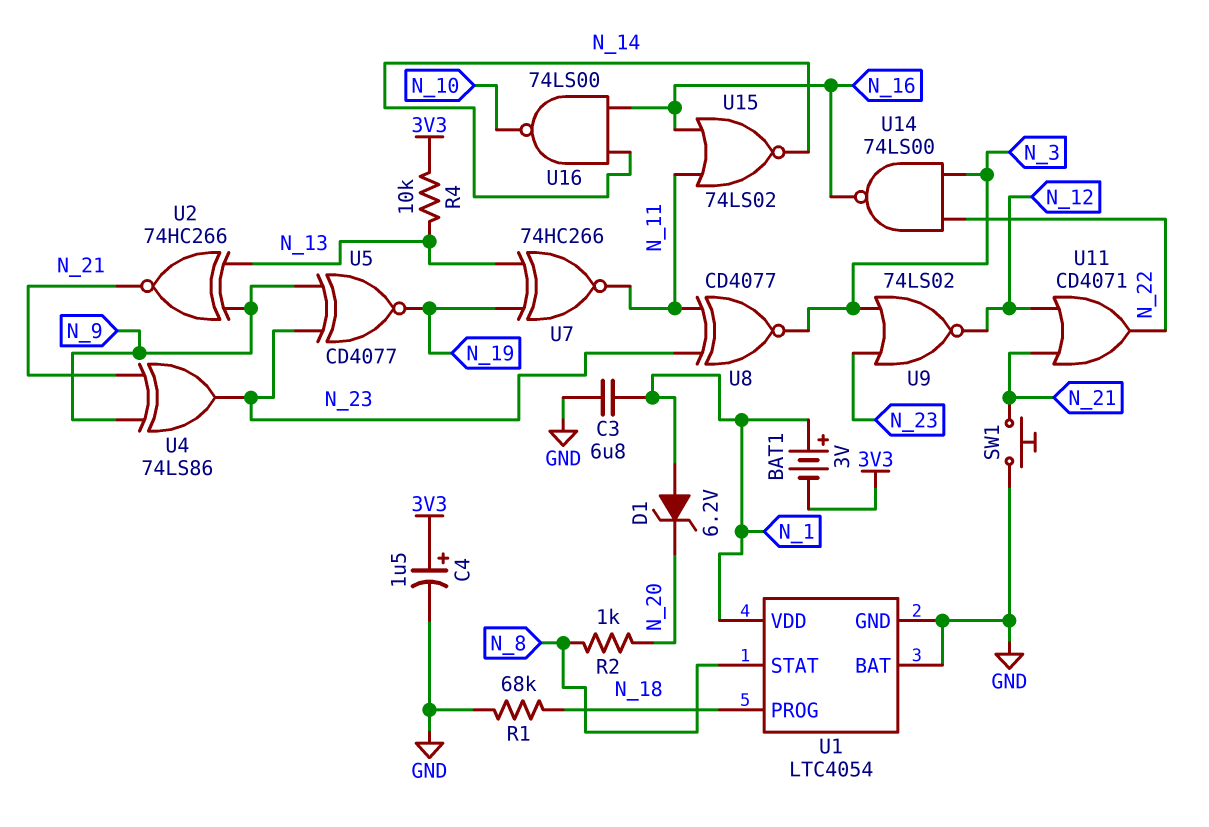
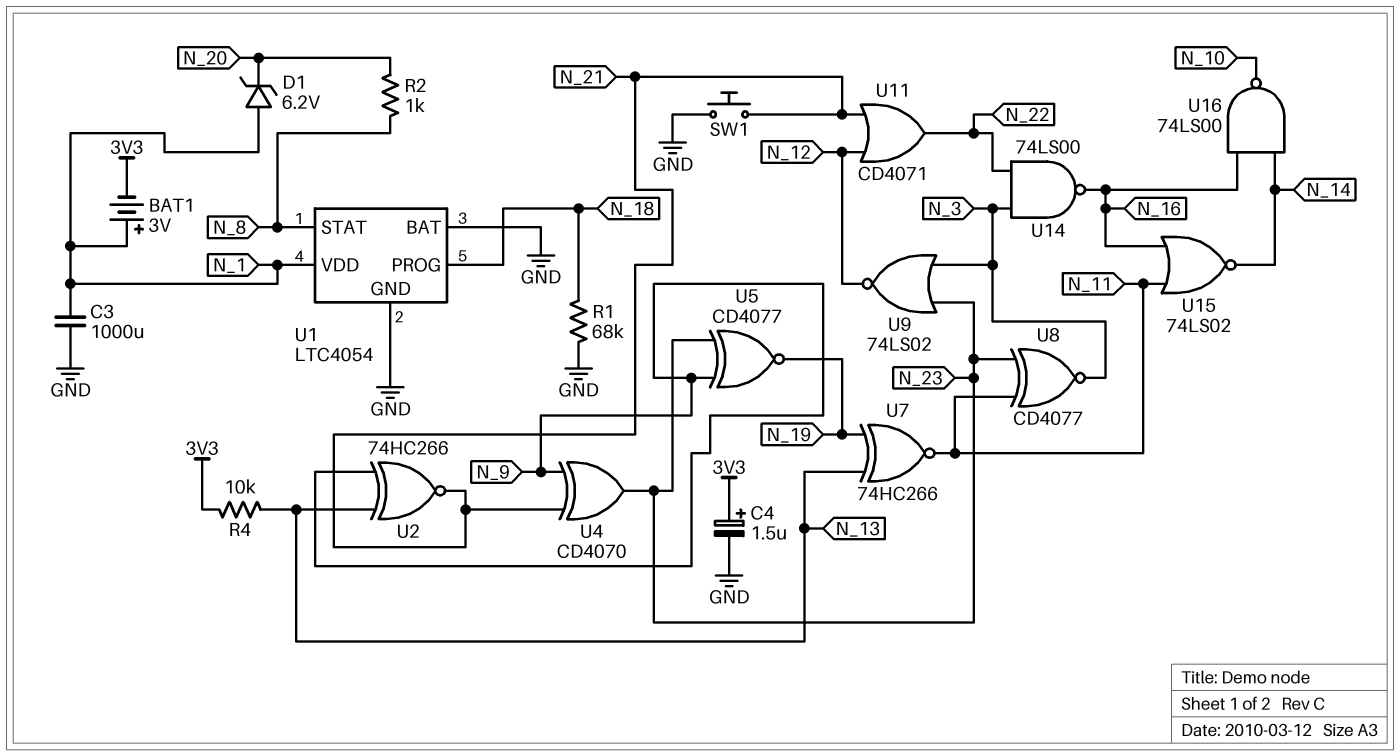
C3: 6.8uF (GND, N_1) -> 1000uF (GND, N_1)
U4: XOR 74LS86 (in N_9, in N_21, out N_23) -> XOR CD4070 (in N_9, in N_21, out N_23)

